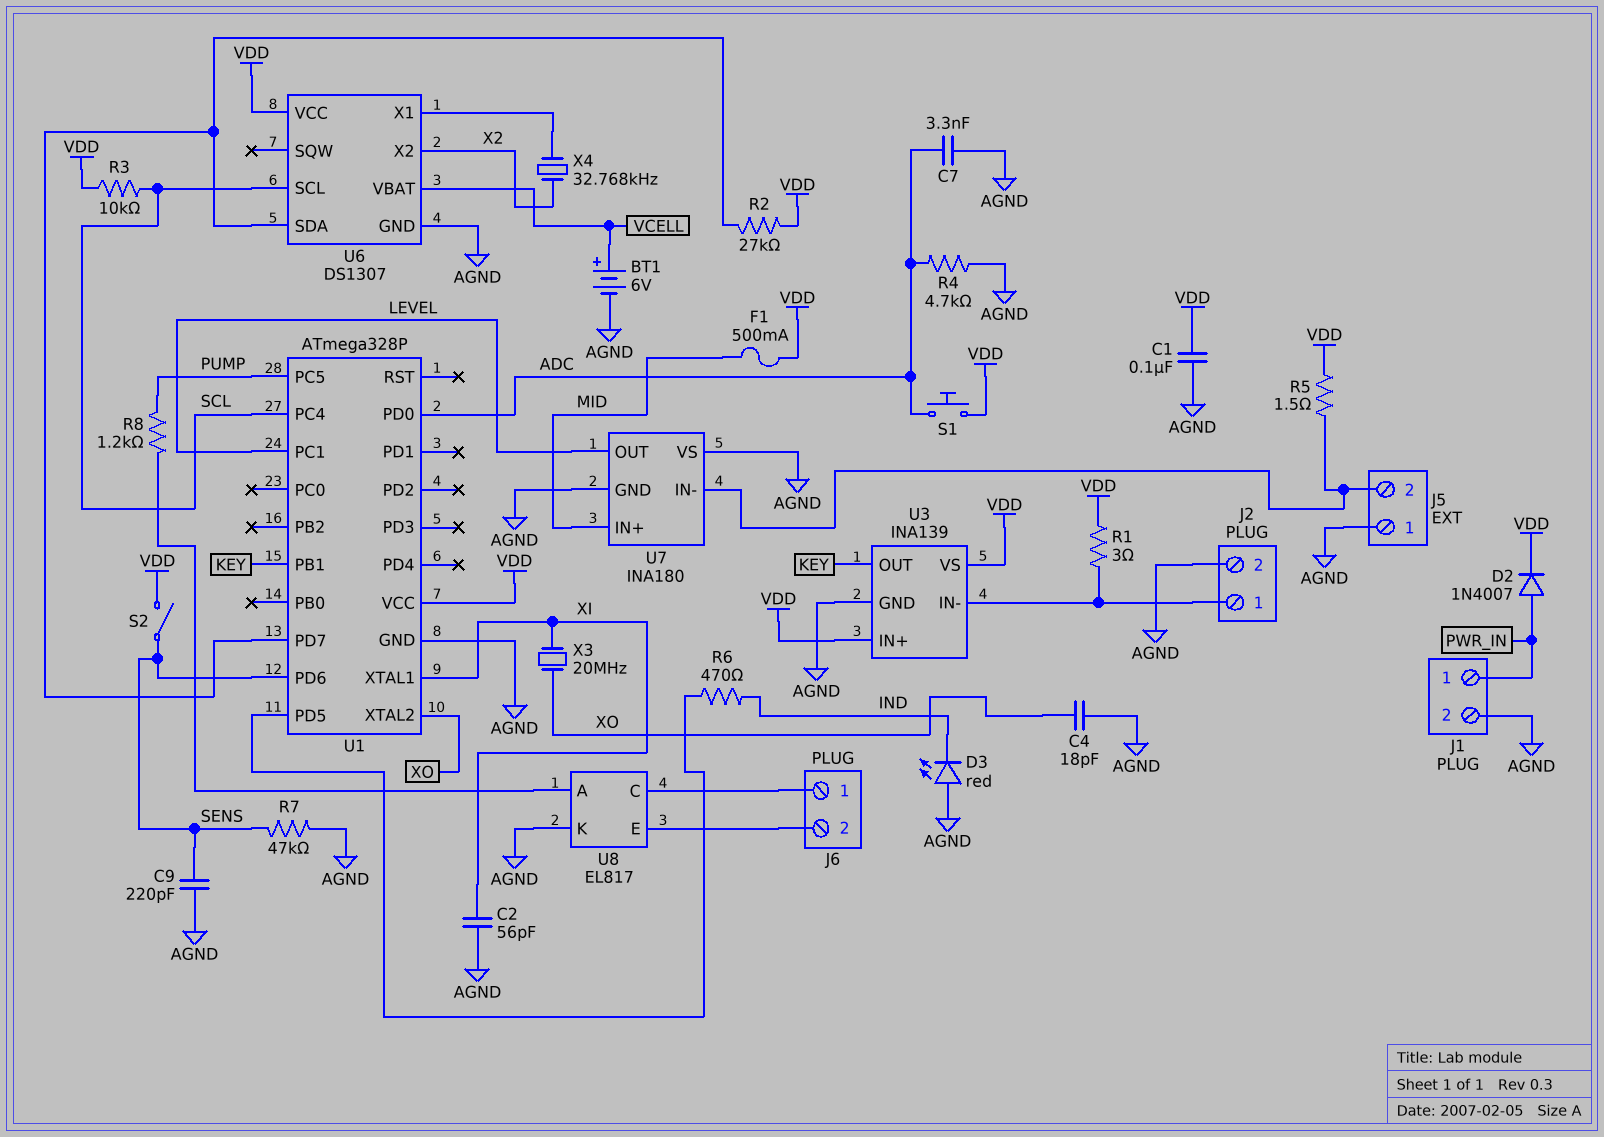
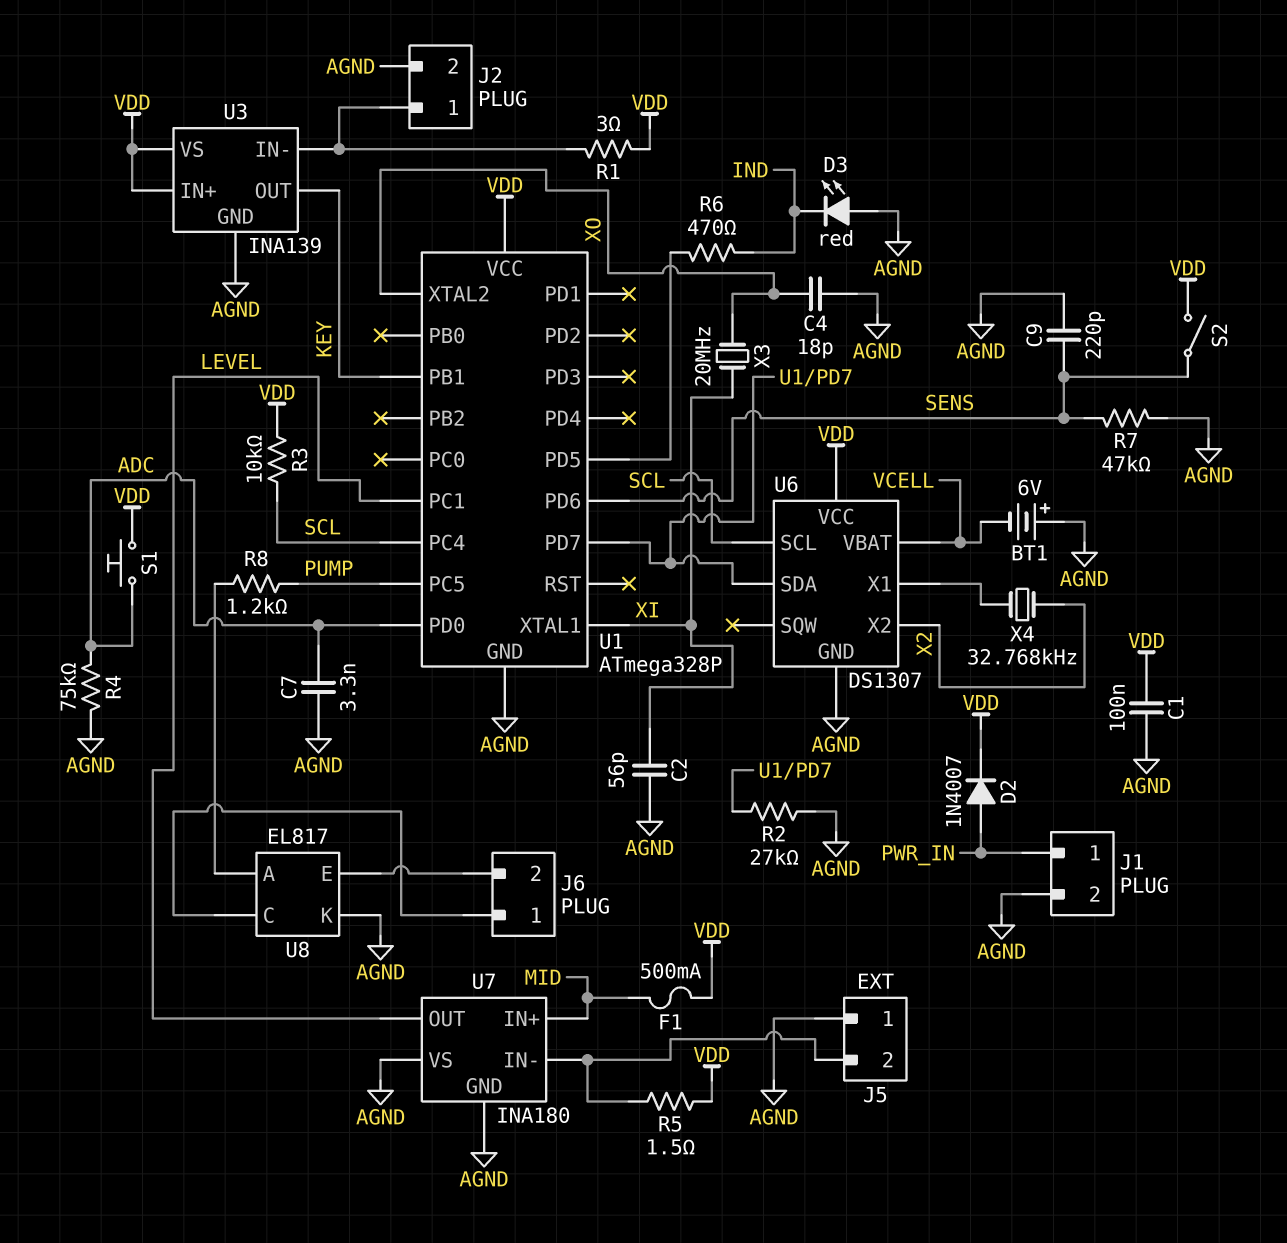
BT1: 6V (plus VCELL, minus AGND) -> 6V (plus AGND, minus VCELL)
R2: 27k (U1/PD7, VDD) -> 27k (AGND, U1/PD7)
R4: 4.7k (ADC, AGND) -> 75k (ADC, AGND)

